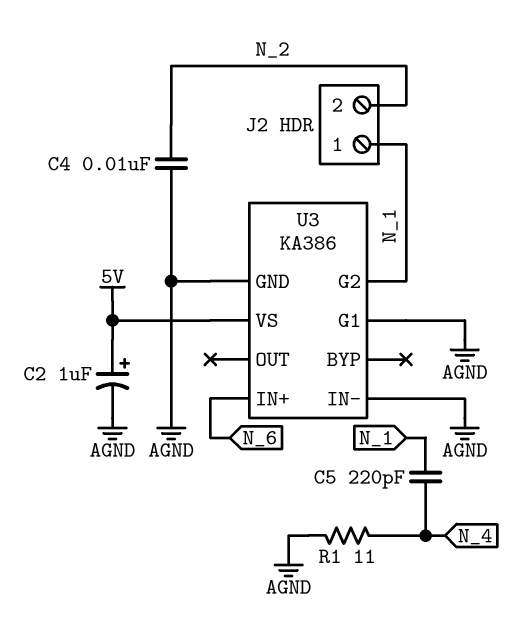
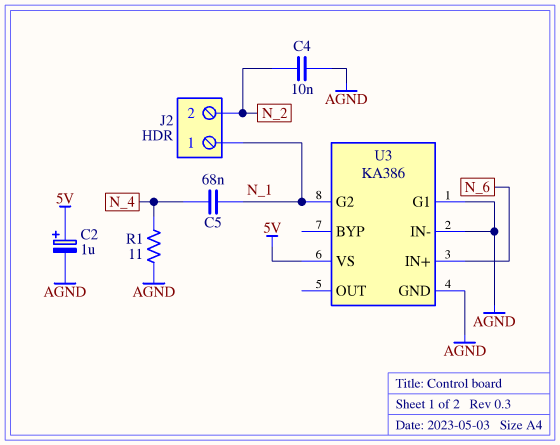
C5: 220pF (N_1, N_4) -> 68nF (N_1, N_4)

